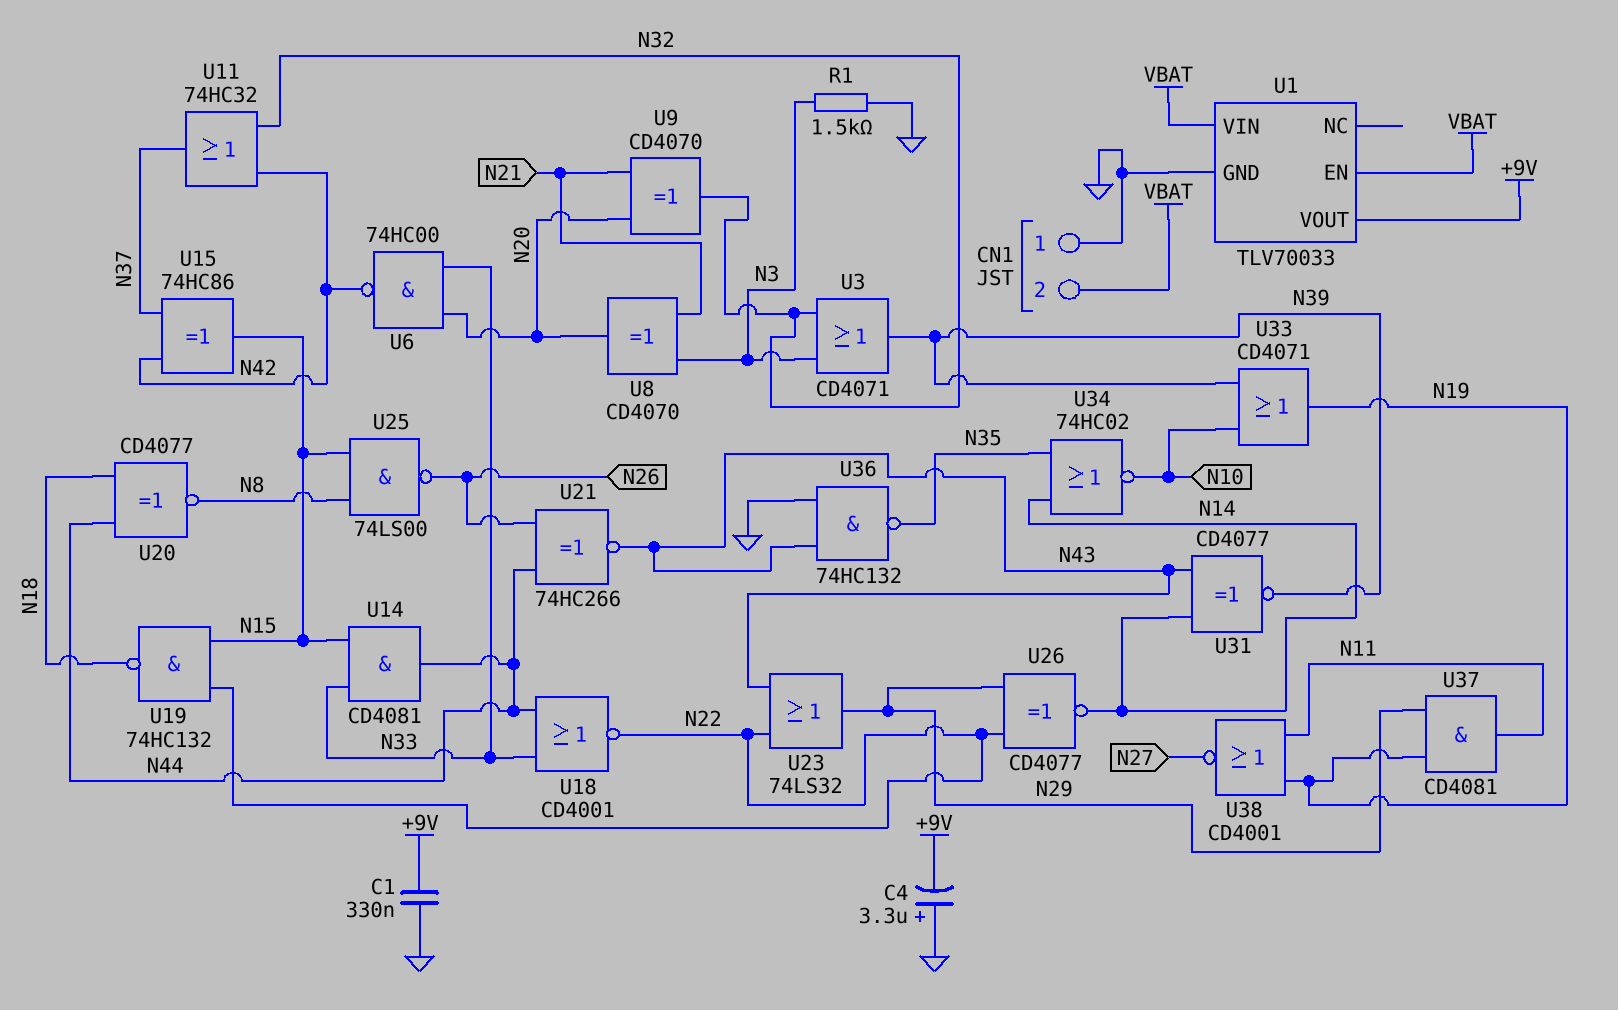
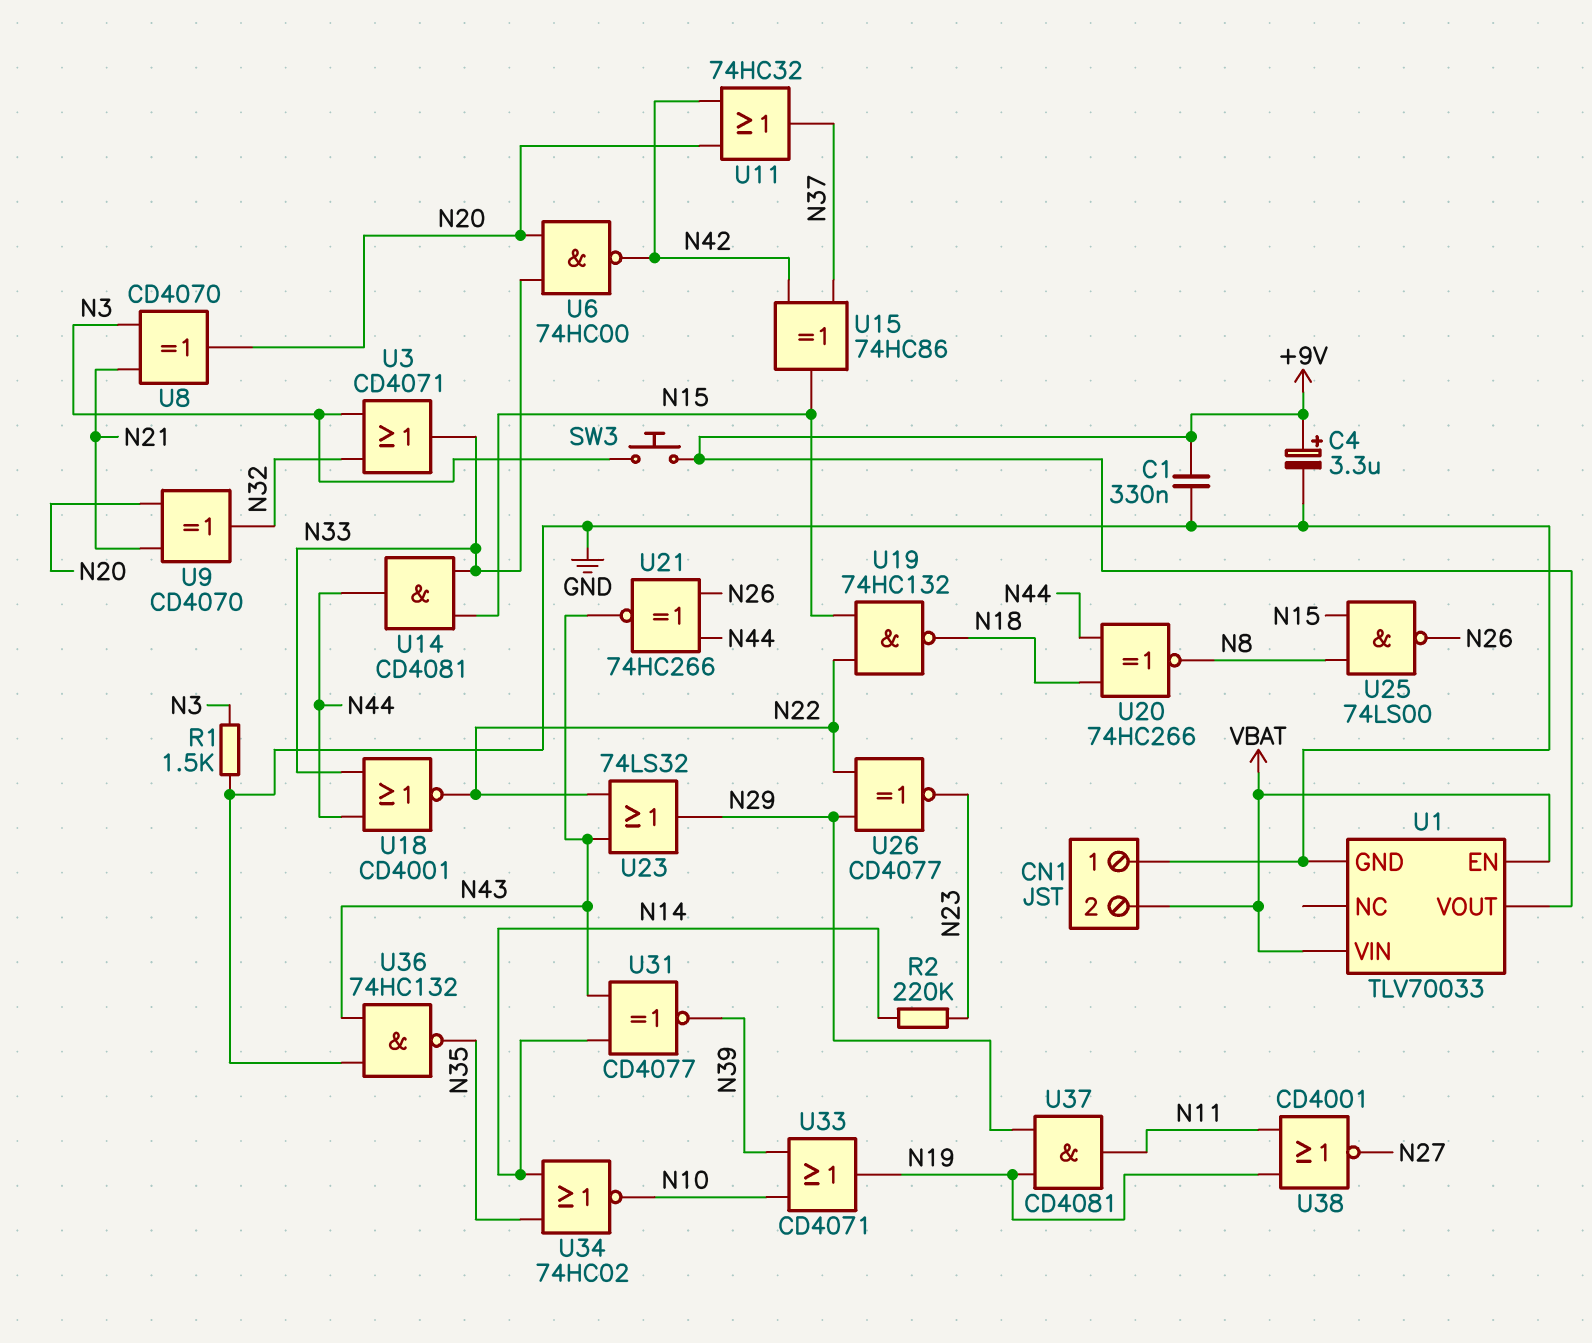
C4: 3.3uF (plus GND, minus +9V) -> 3.3uF (plus +9V, minus GND)
R2: none -> 220k (N14, N23)
SW3: none -> button (+9V, N3)
U3: OR CD4071 (in N3, in N32, out N39) -> OR CD4071 (in N3, in N32, out N33)
U11: OR 74HC32 (in N32, in N42, out N37) -> OR 74HC32 (in N20, in N42, out N37)
U20: XNOR CD4077 (in N18, in N44, out N8) -> XNOR 74HC266 (in N18, in N44, out N8)
U26: XNOR CD4077 (in N22, in N29, out N14) -> XNOR CD4077 (in N22, in N29, out N23)

